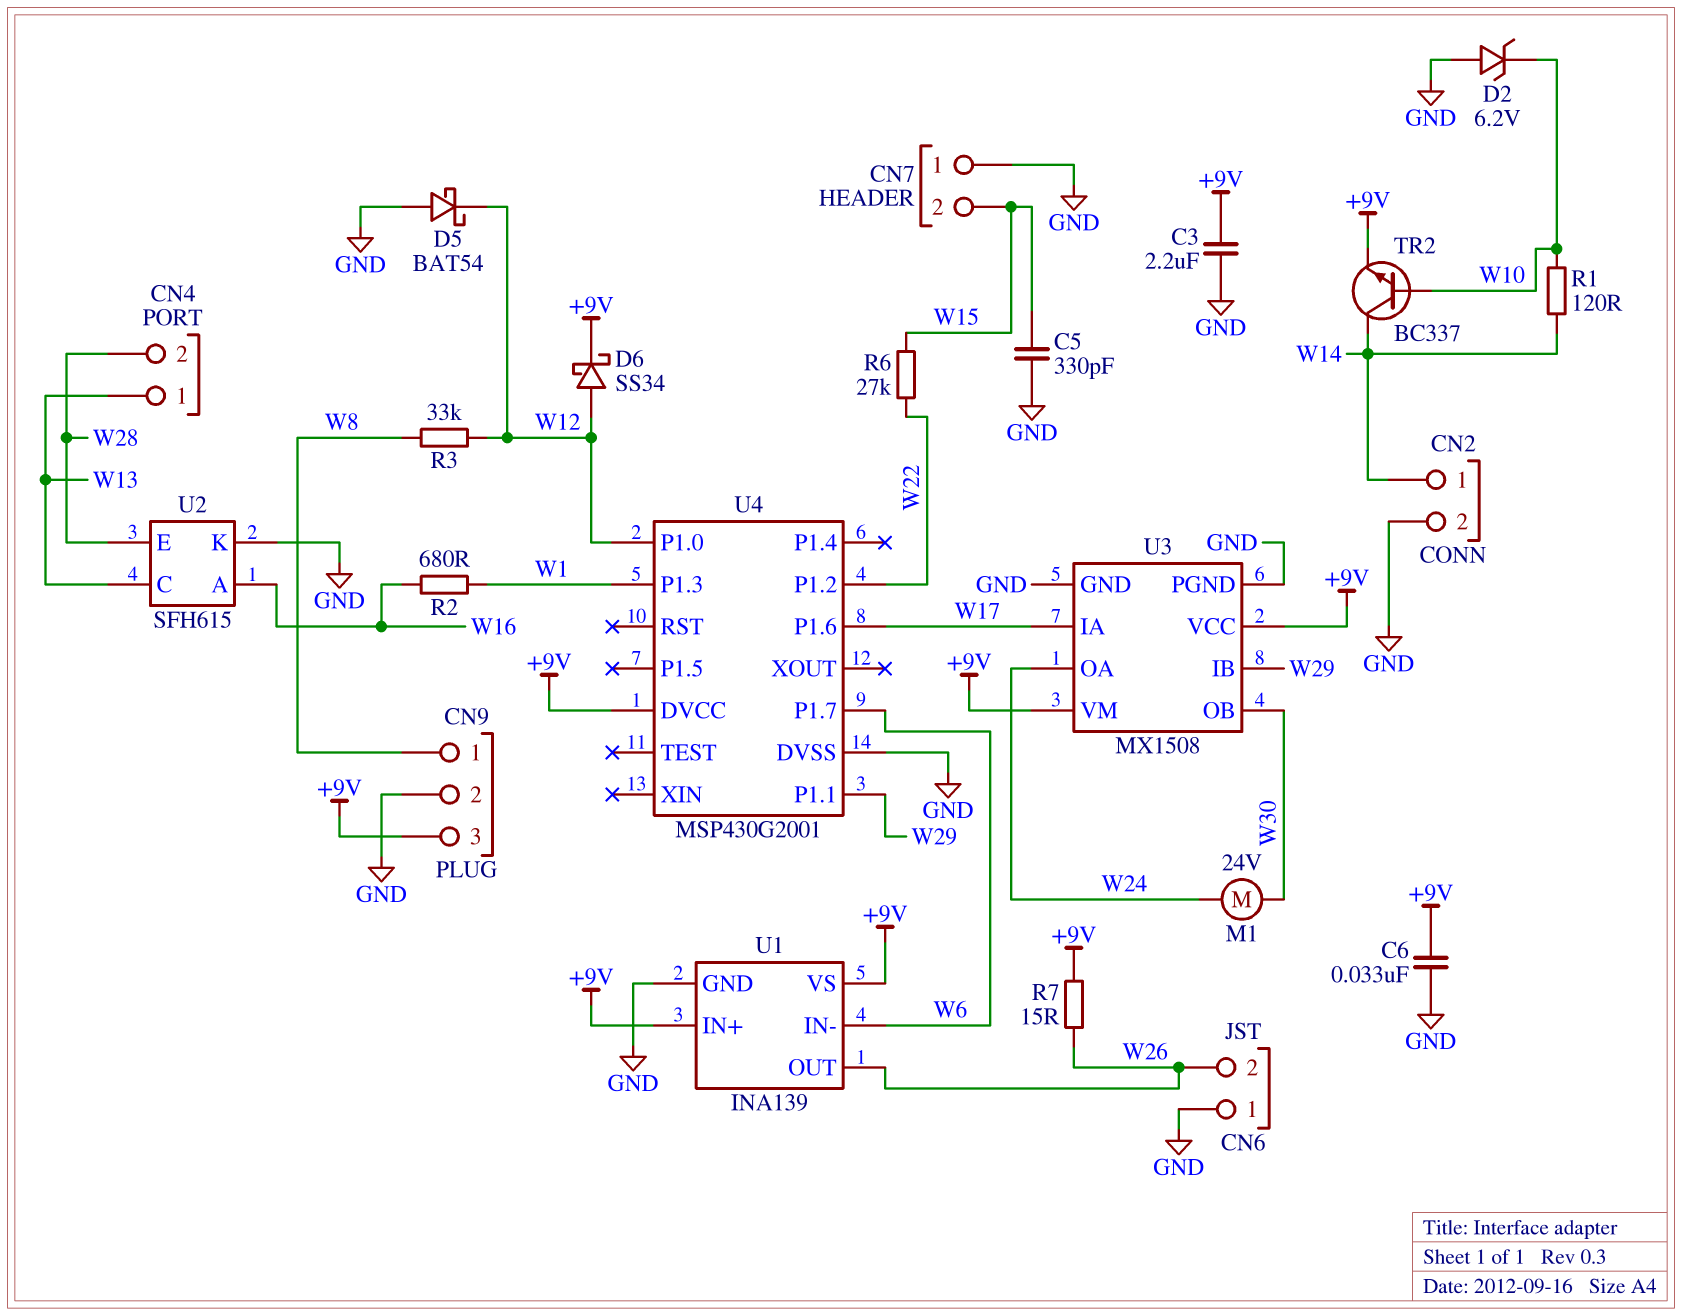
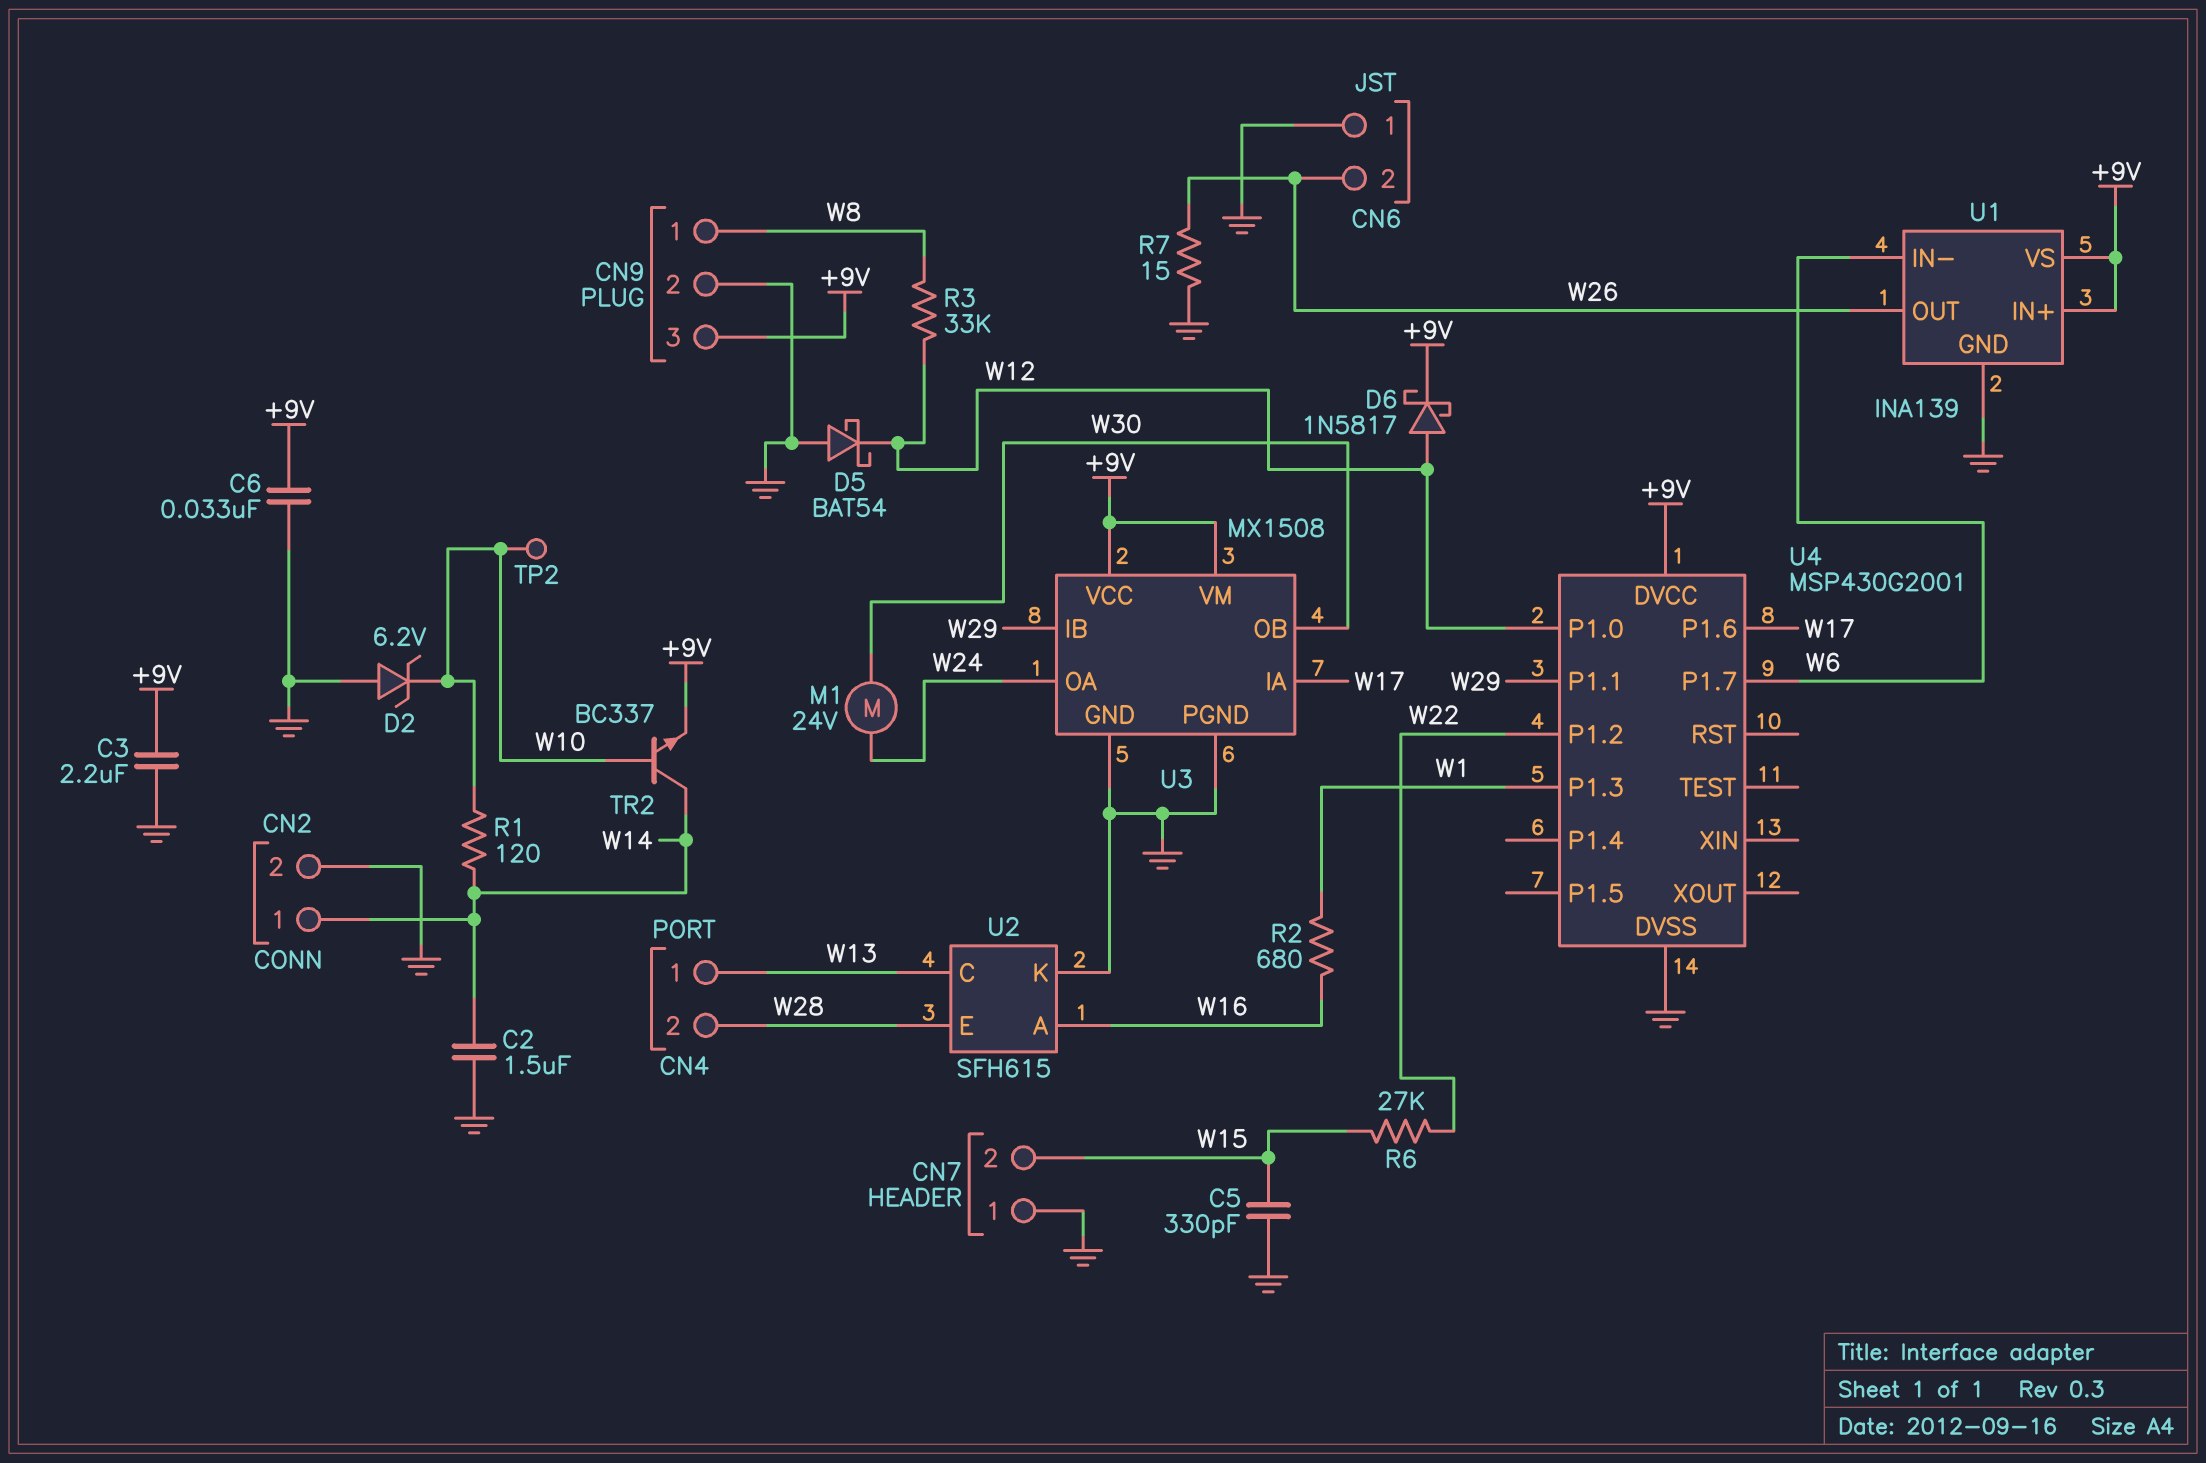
C2: none -> 1.5uF (GND, W14)
D6: schottky SS34 (A W12, K +9V) -> schottky 1N5817 (A W12, K +9V)
R7: 15 (+9V, W26) -> 15 (GND, W26)
TP2: none -> test point (W10)

